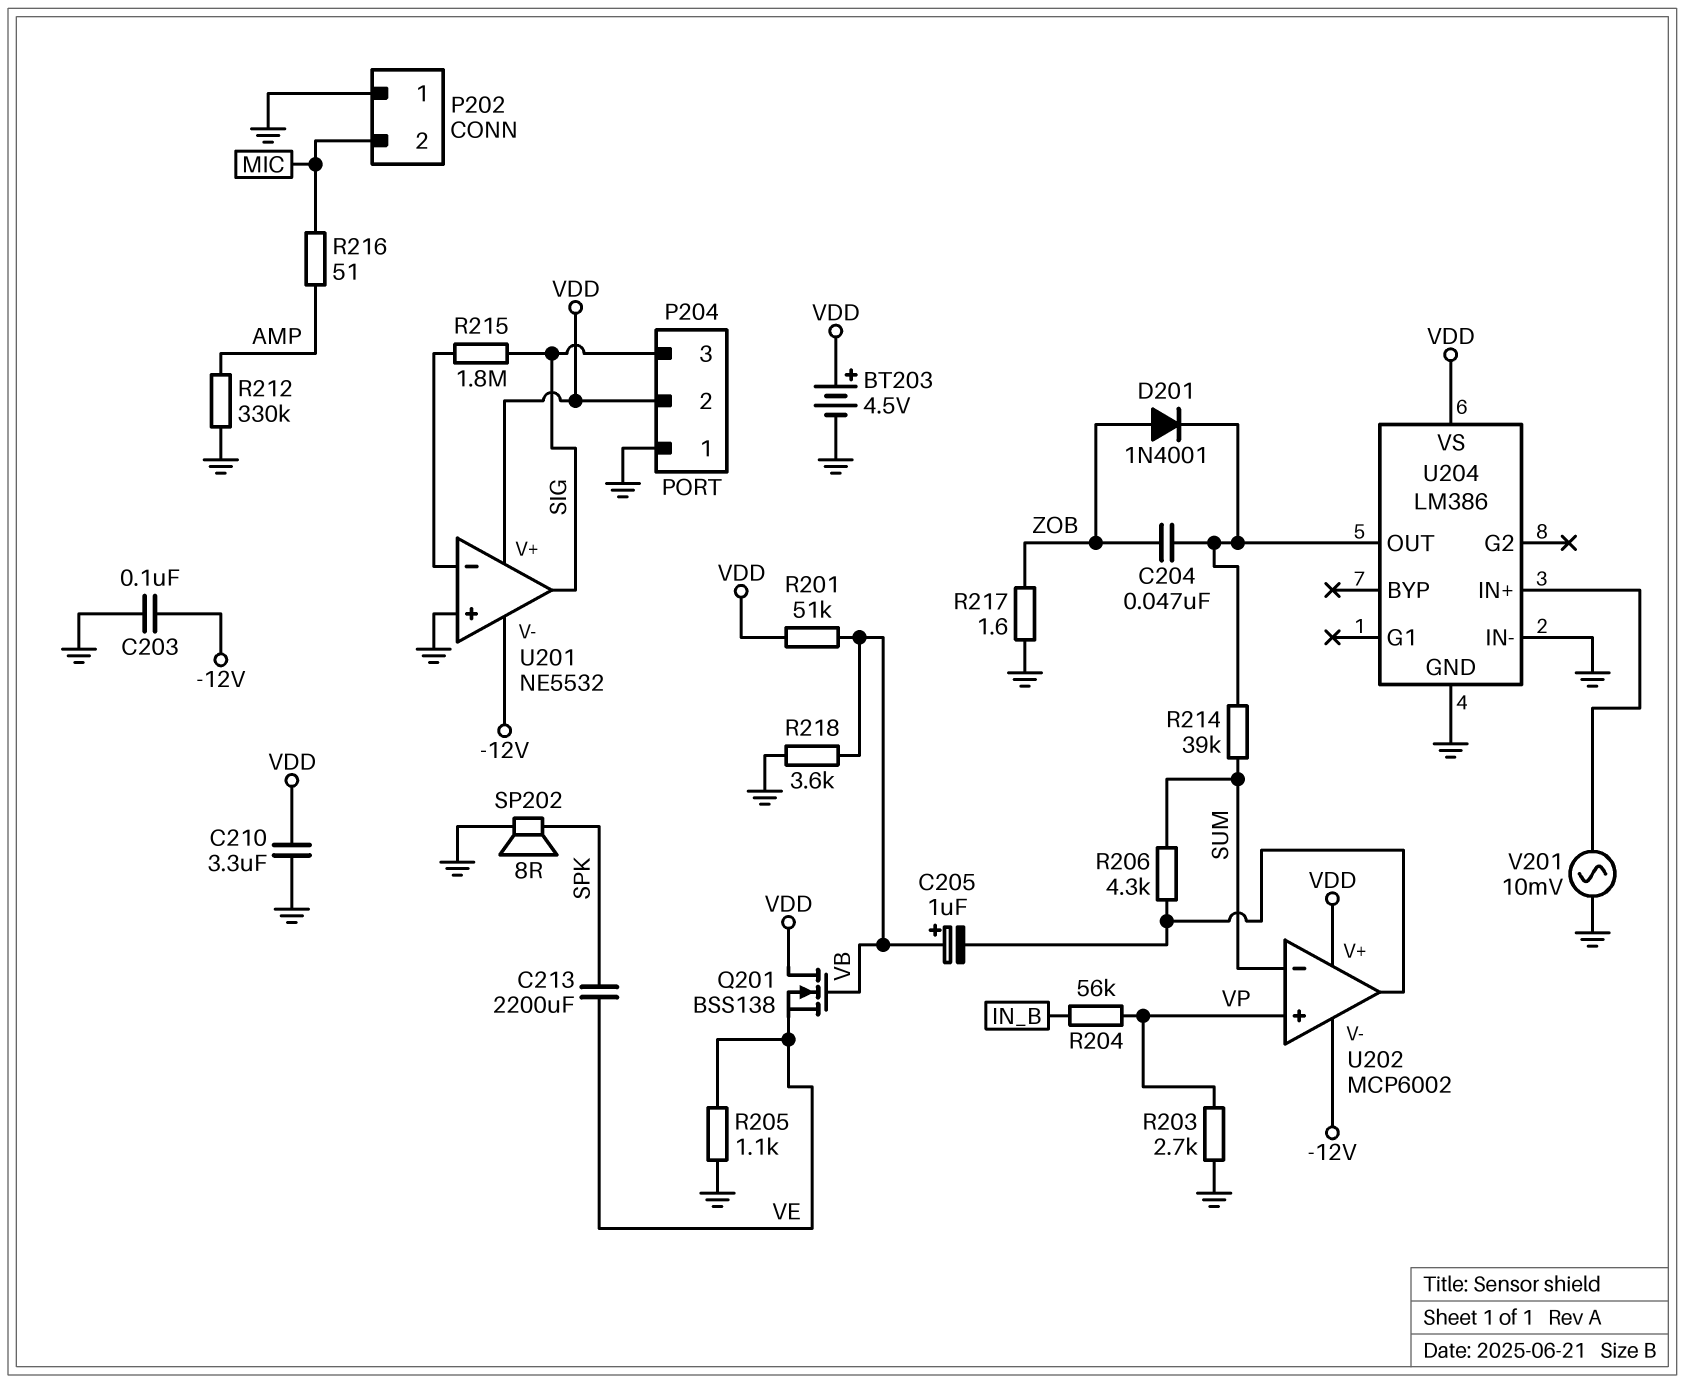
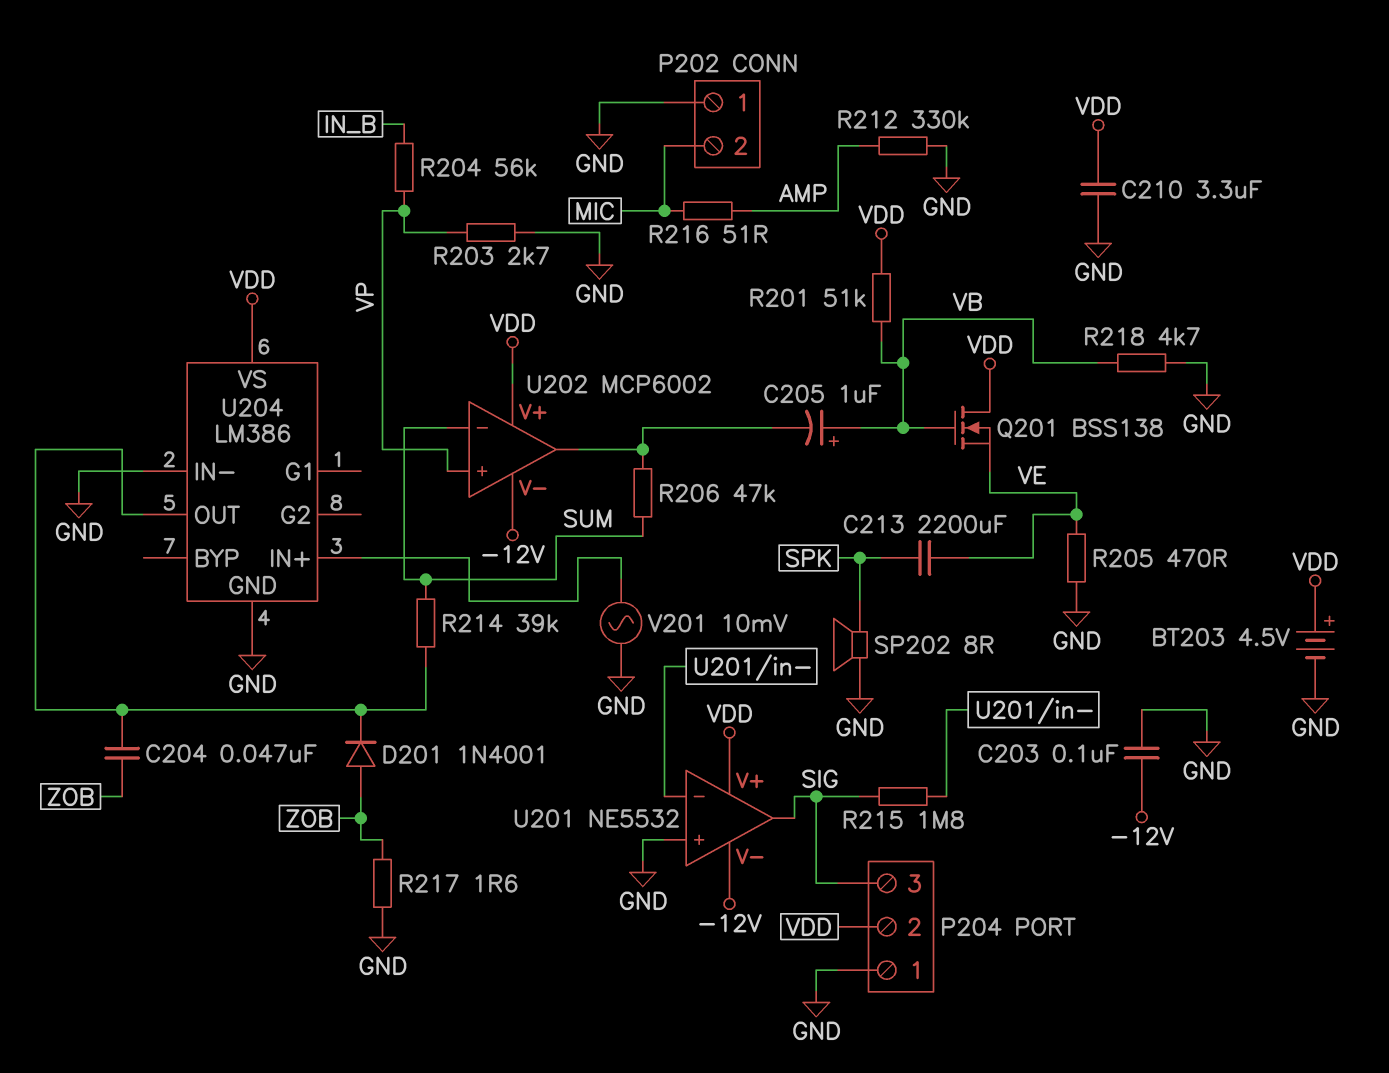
R205: 1.1k (GND, VE) -> 470 (GND, VE)
R206: 4.3k (SUM, U202/out) -> 47k (SUM, U202/out)
R218: 3.6k (GND, VB) -> 4.7k (GND, VB)

